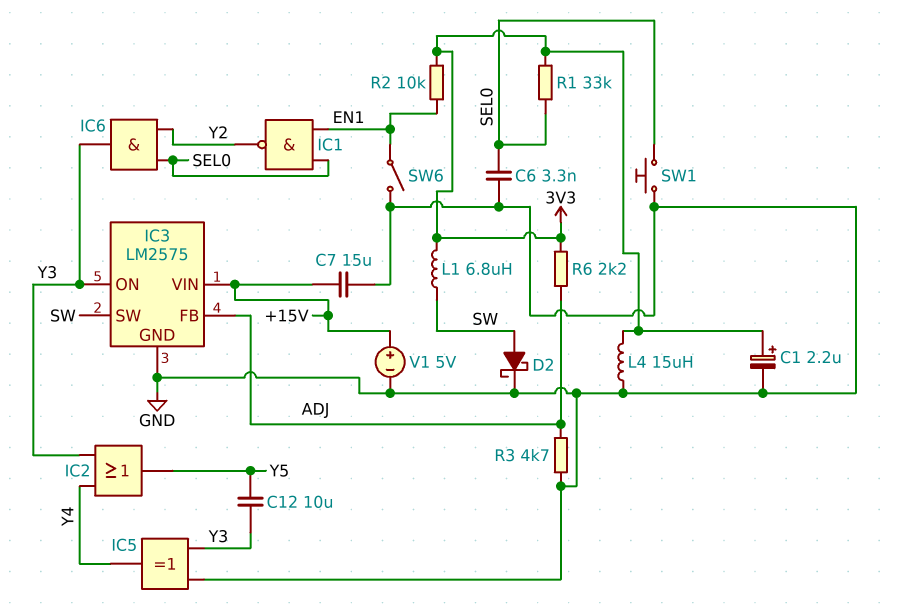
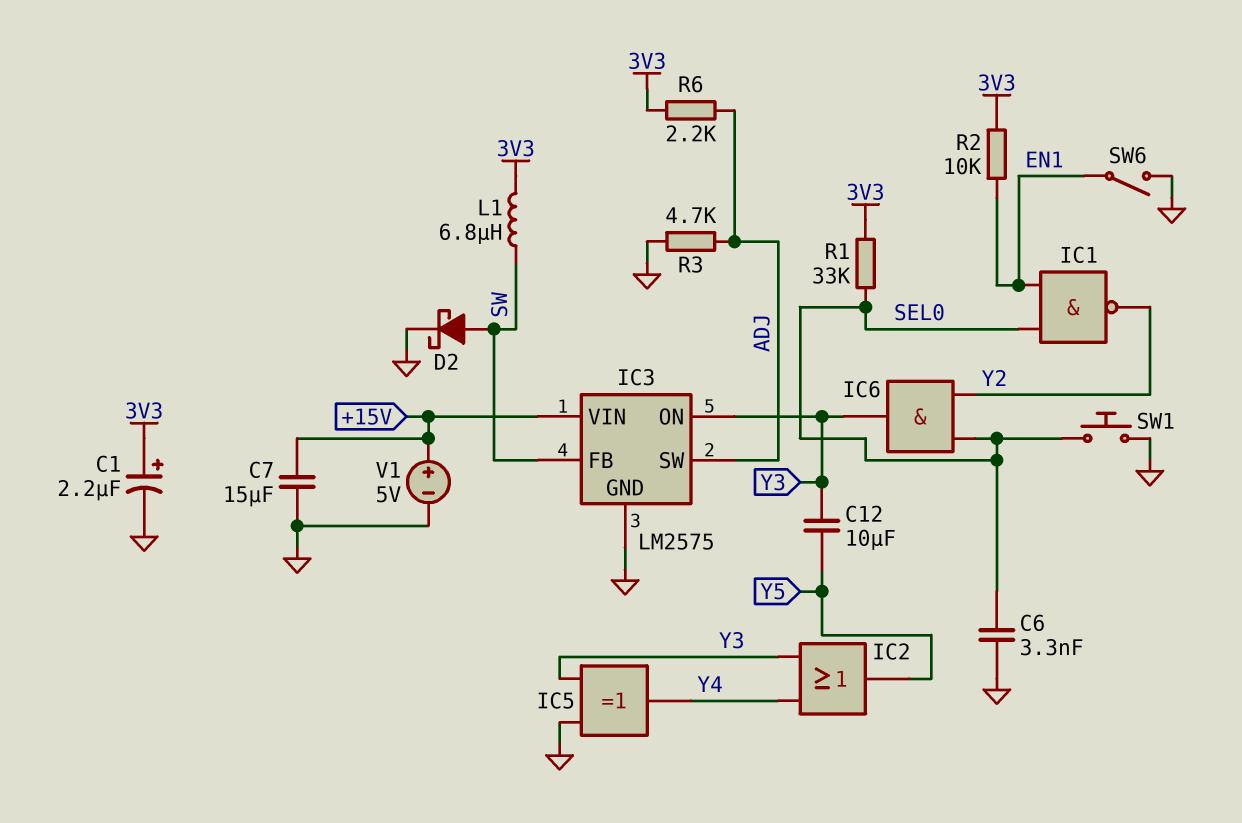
IC3 pin FB: ADJ -> SW
IC3 pin SW: SW -> ADJ
L4: 15uH (3V3, GND) -> none

